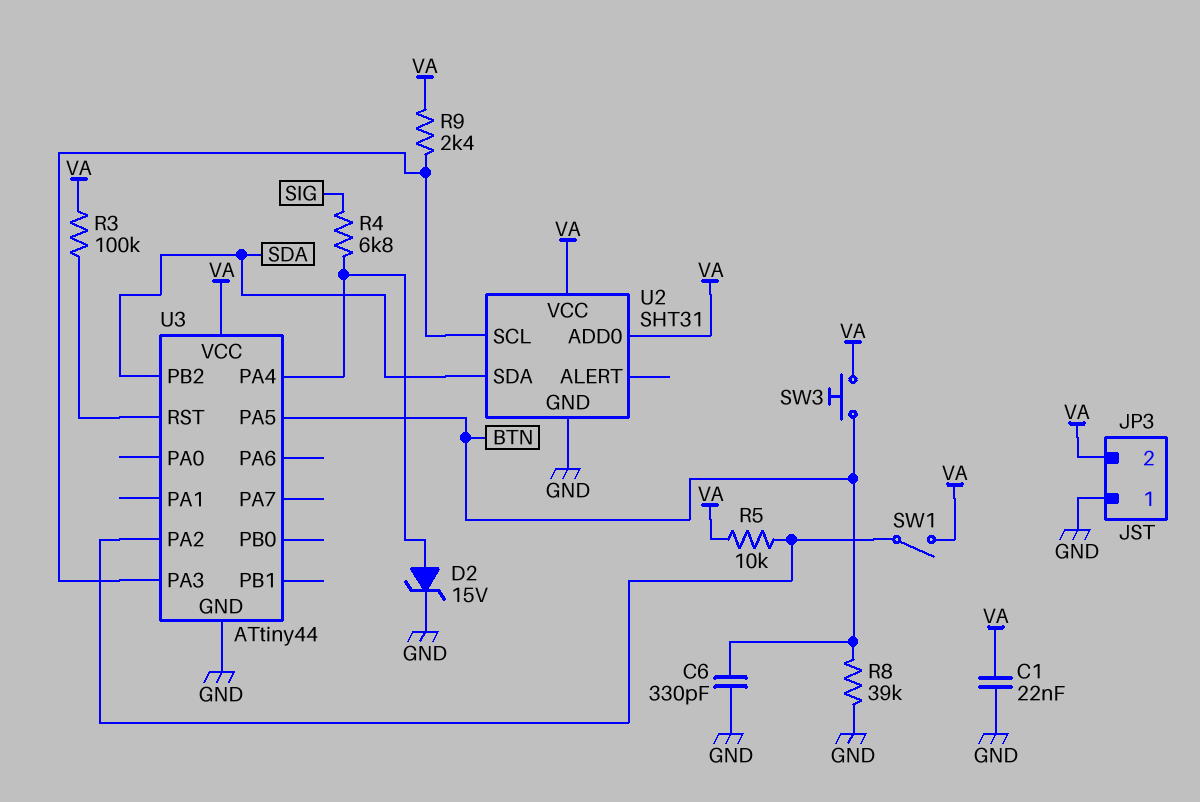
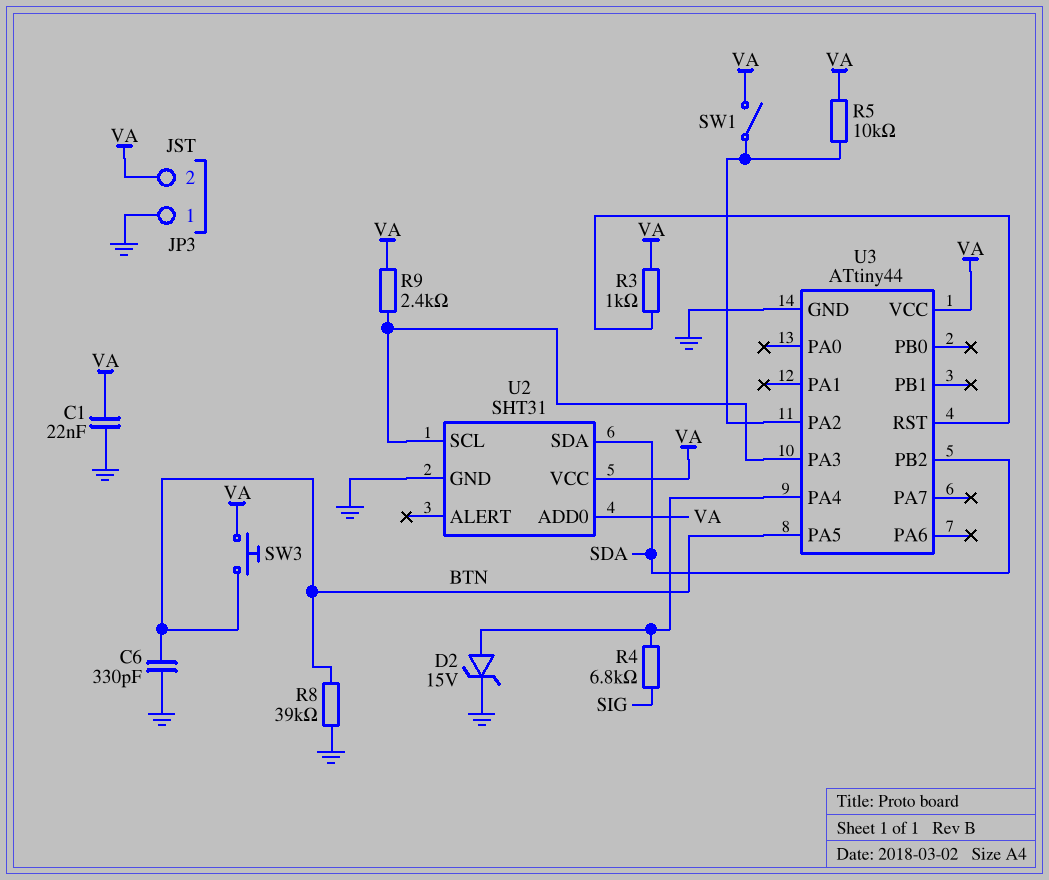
R3: 100k (U3/RST, VA) -> 1k (U3/RST, VA)

